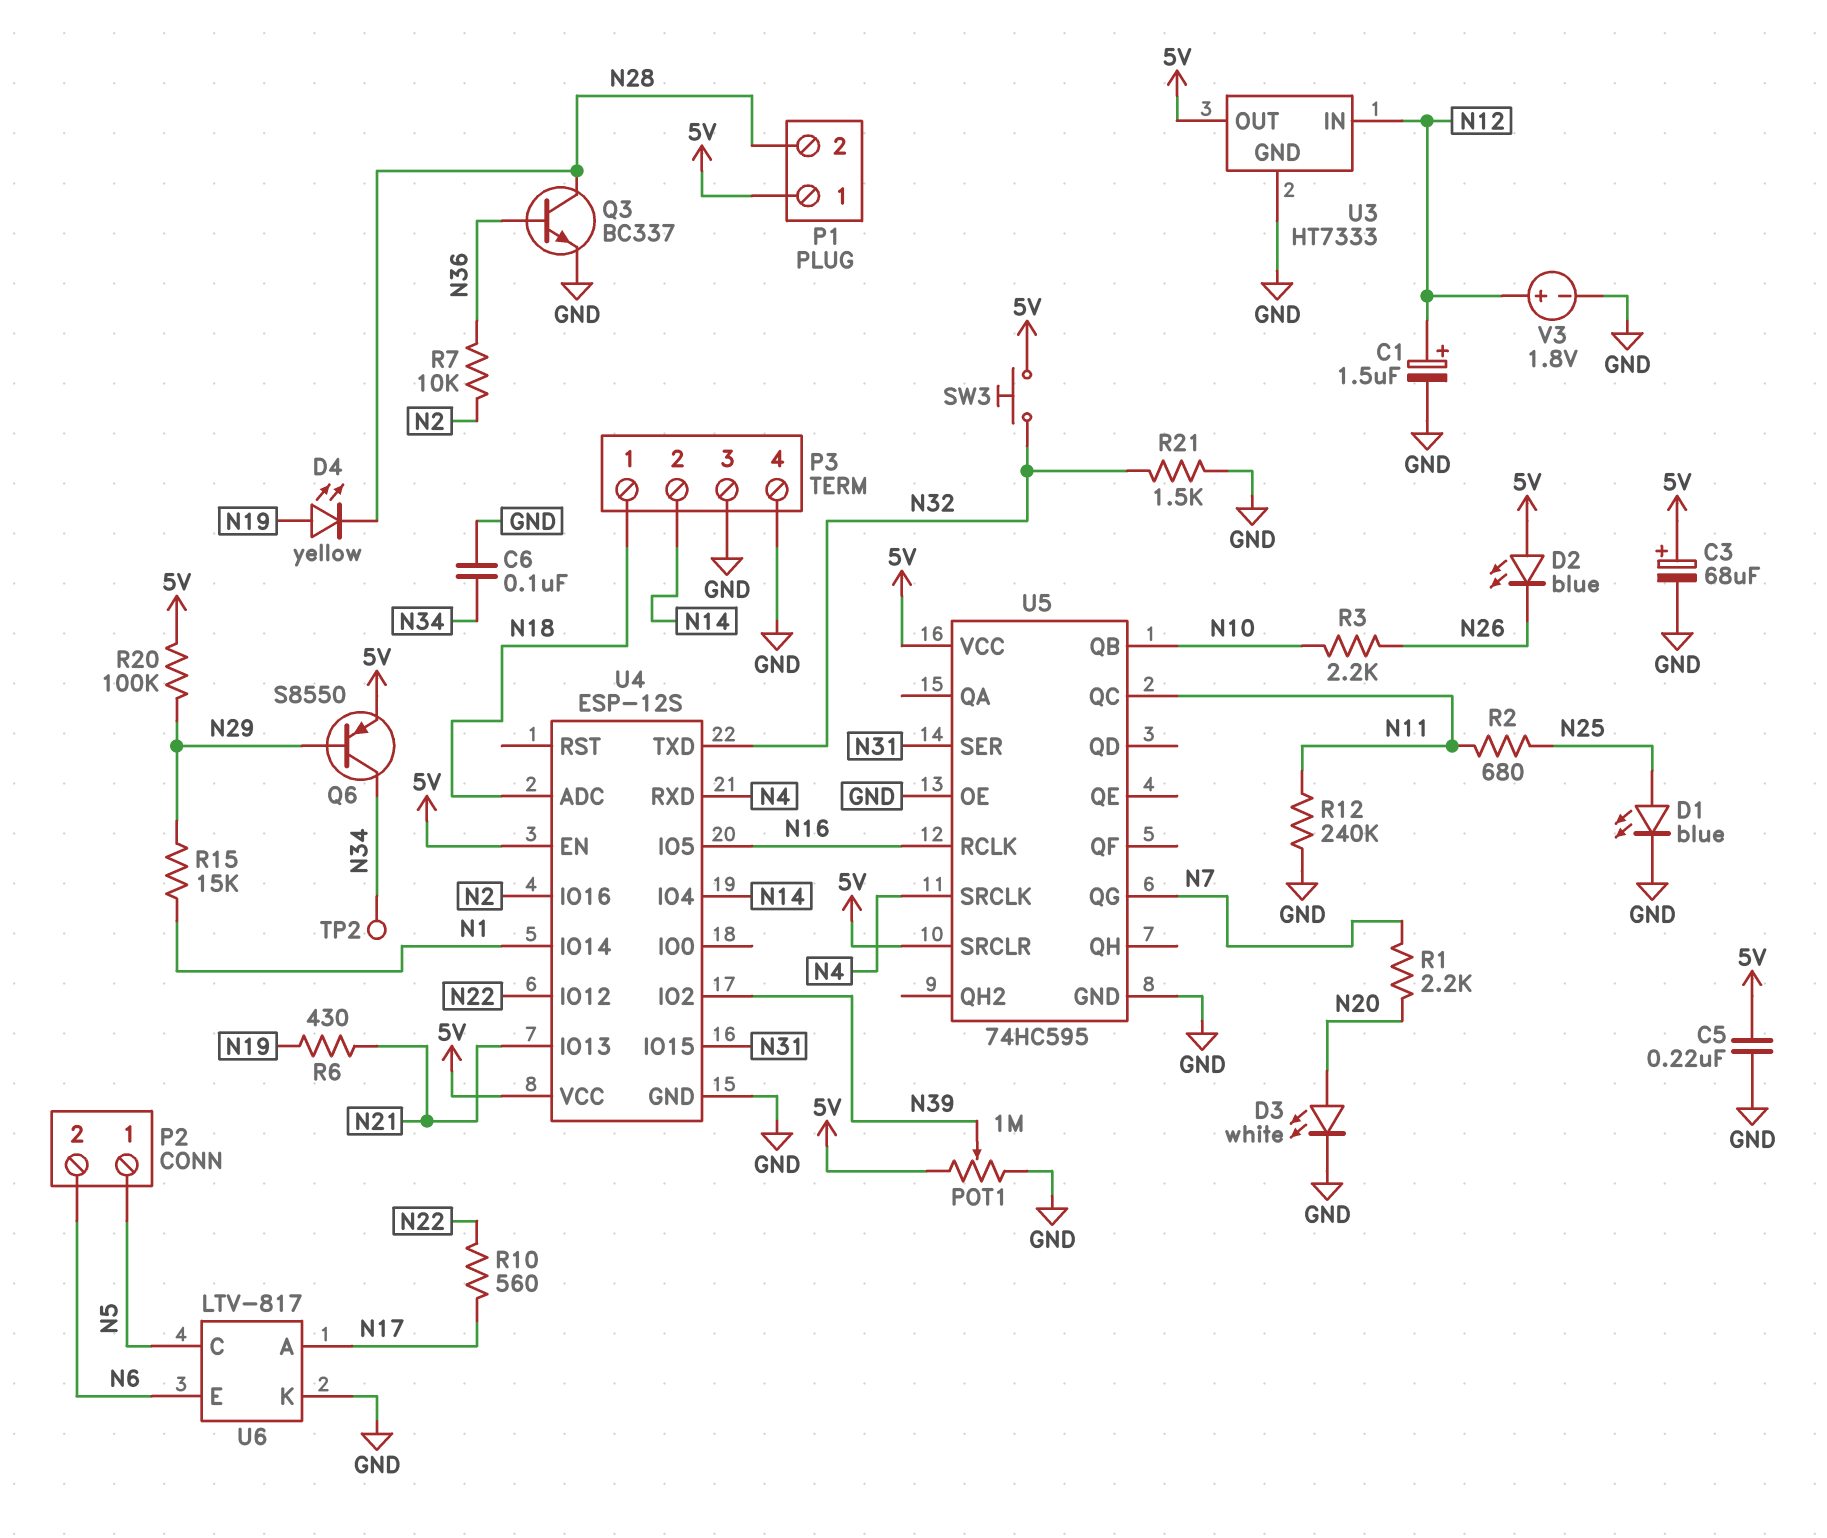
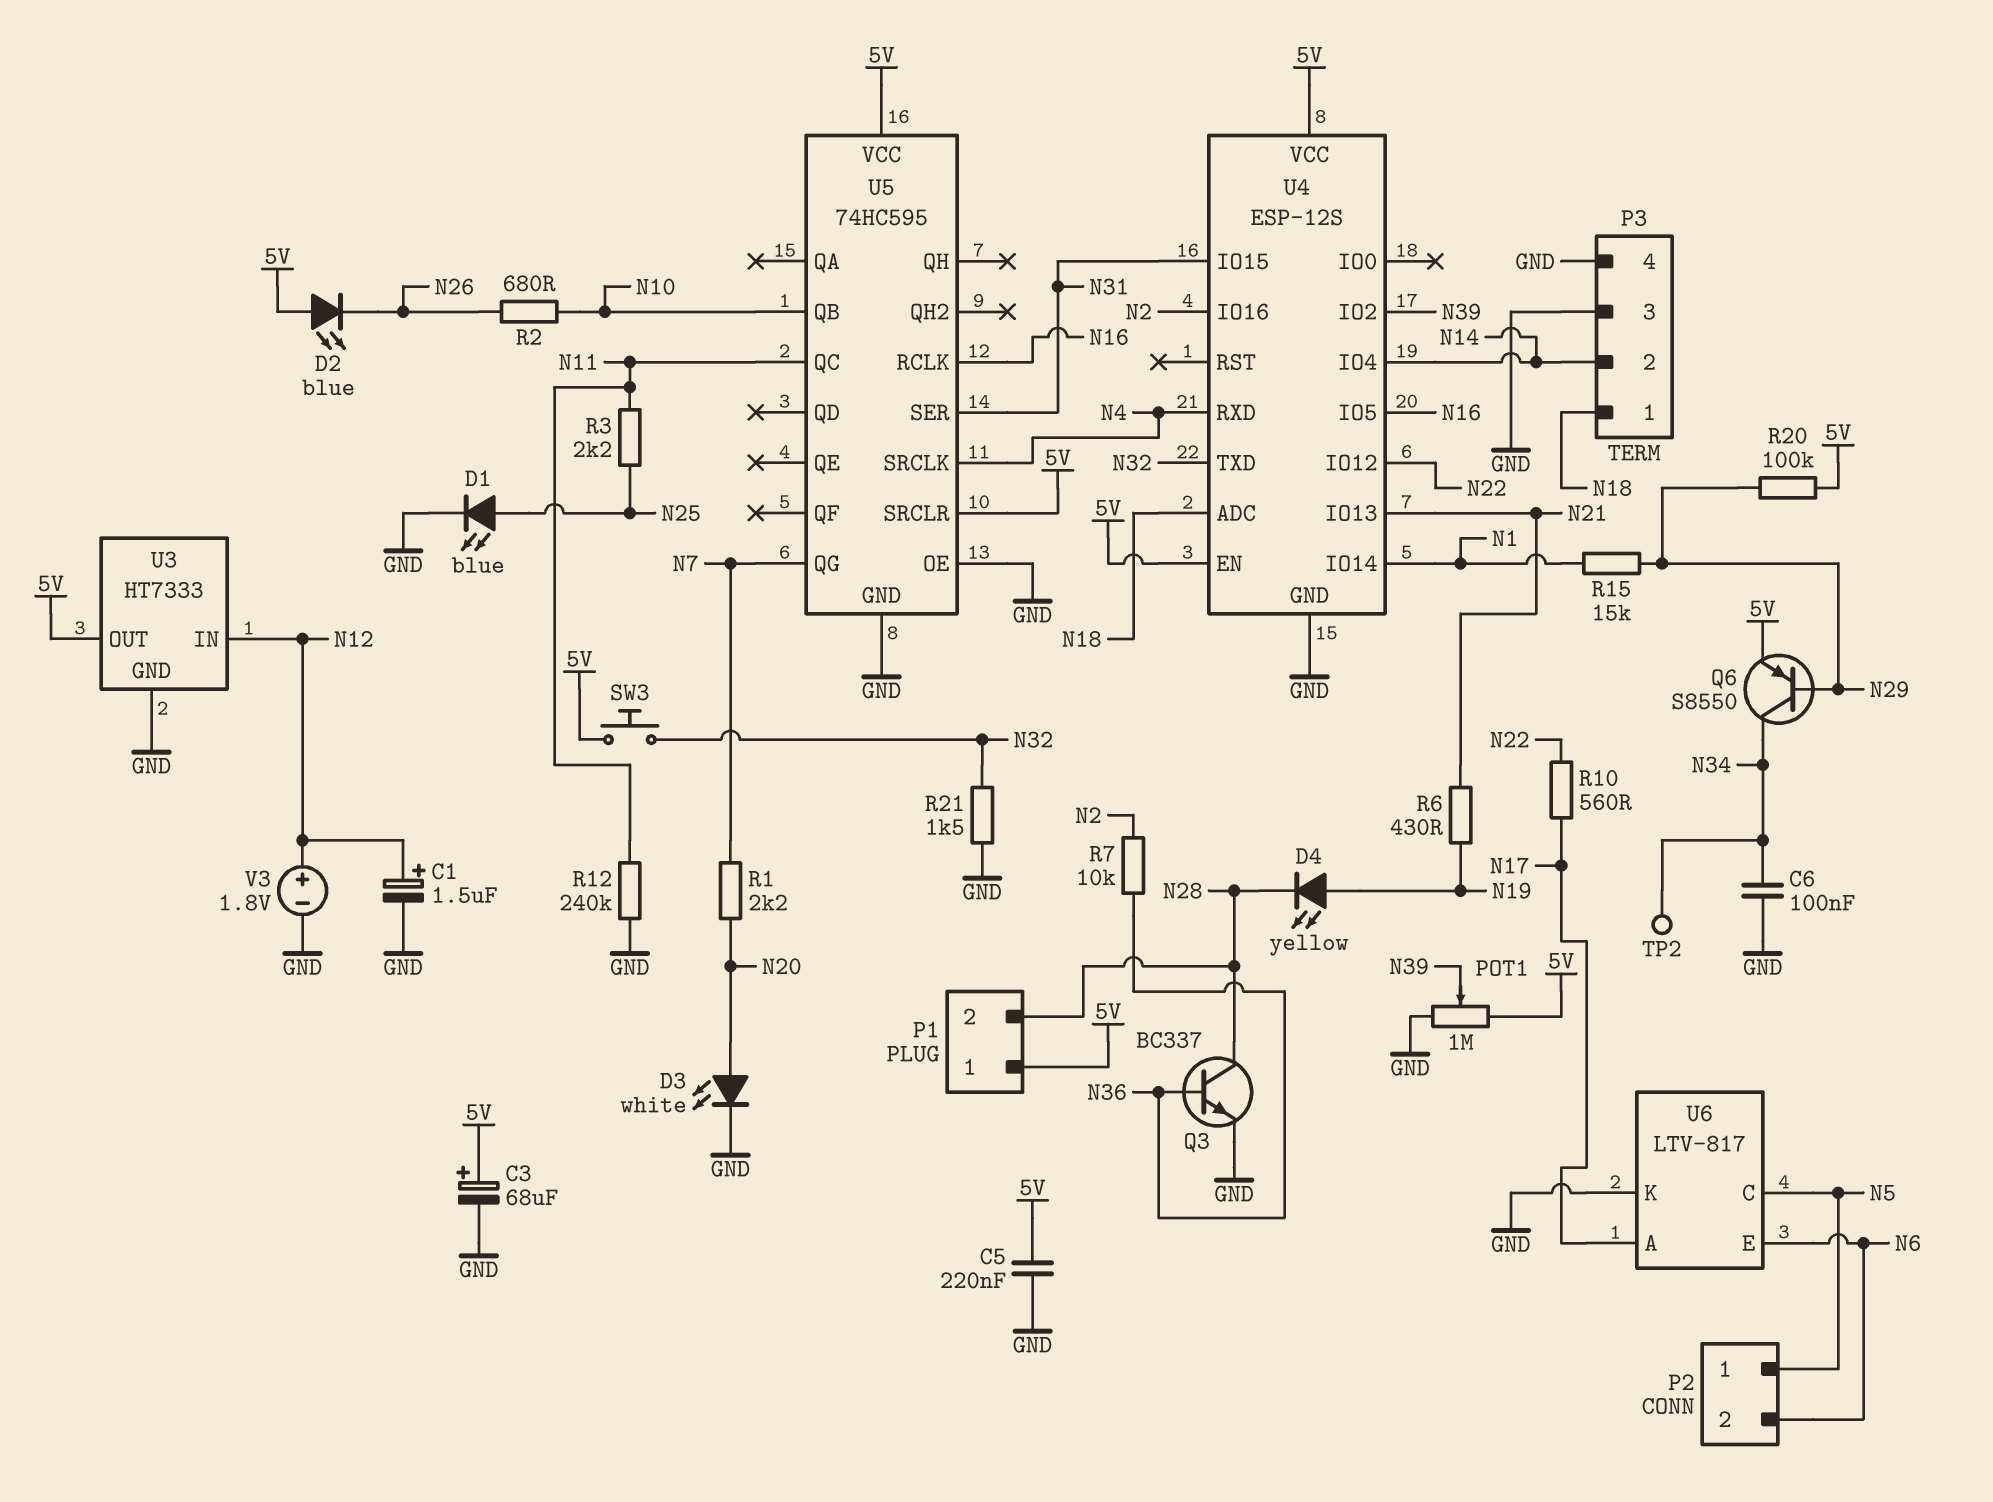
R2: 680 (N11, N25) -> 680 (N10, N26)
R3: 2.2k (N10, N26) -> 2.2k (N11, N25)

